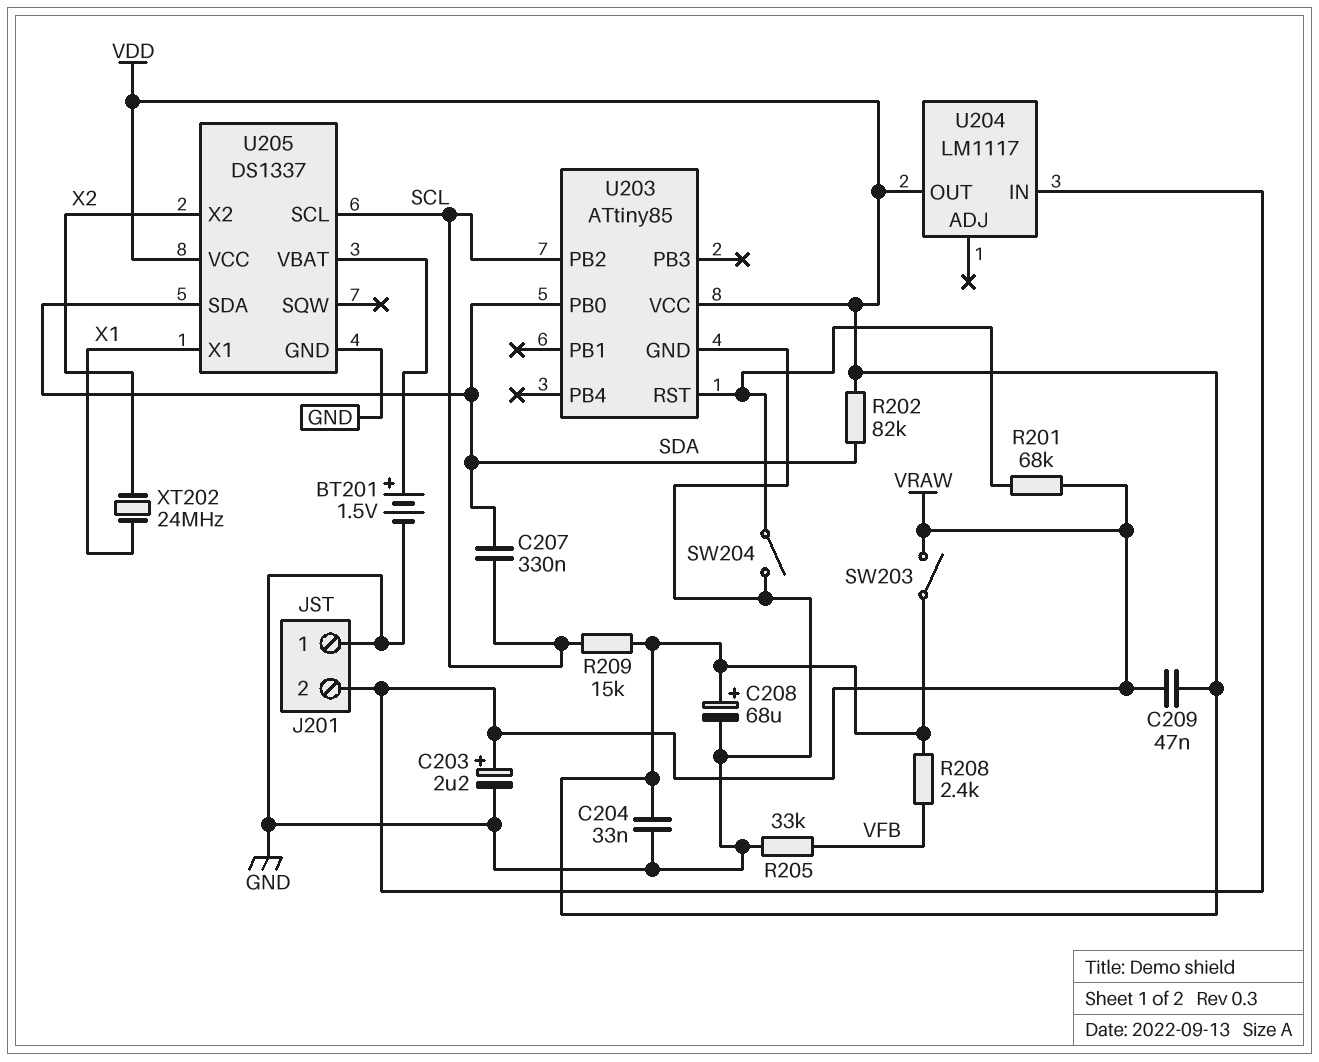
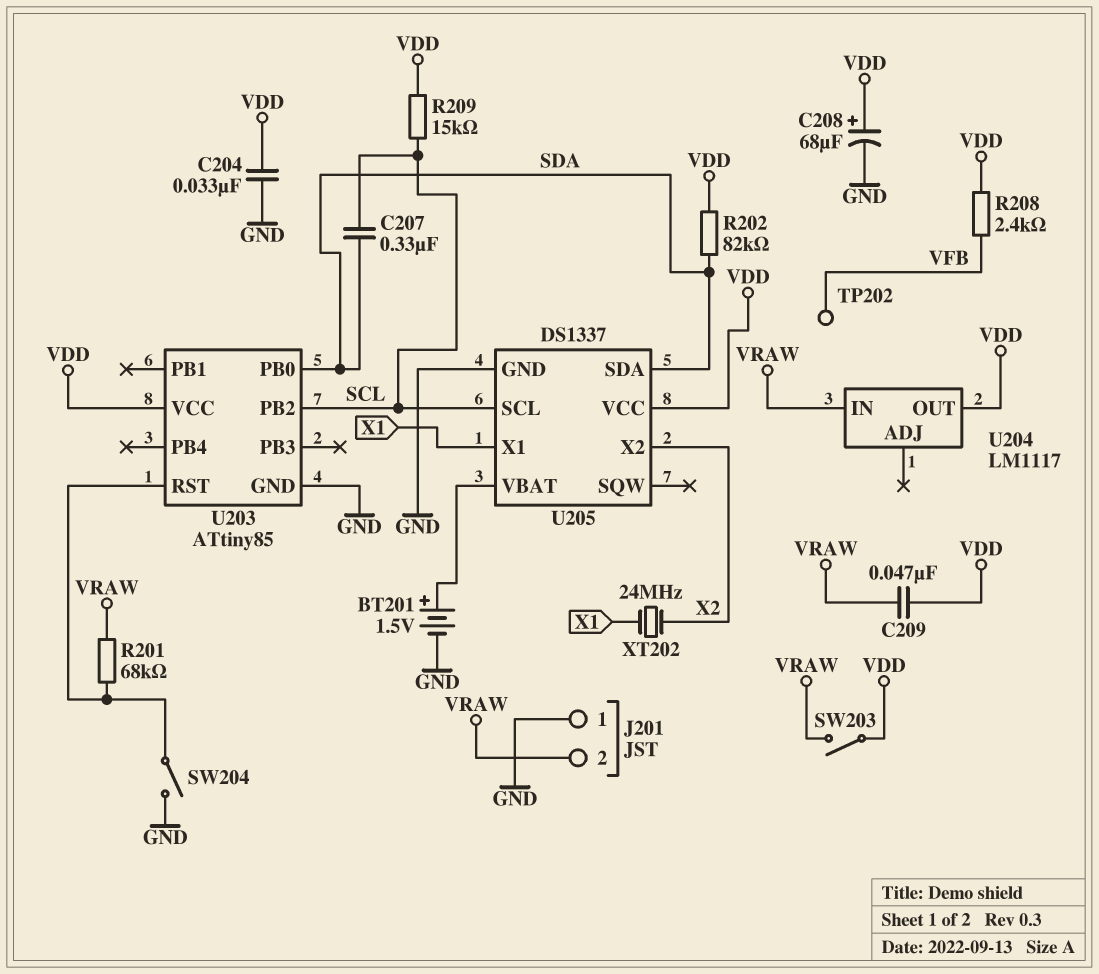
C203: 2.2uF (plus VRAW, minus GND) -> none
R205: 33k (GND, VFB) -> none
TP202: none -> test point (VFB)

